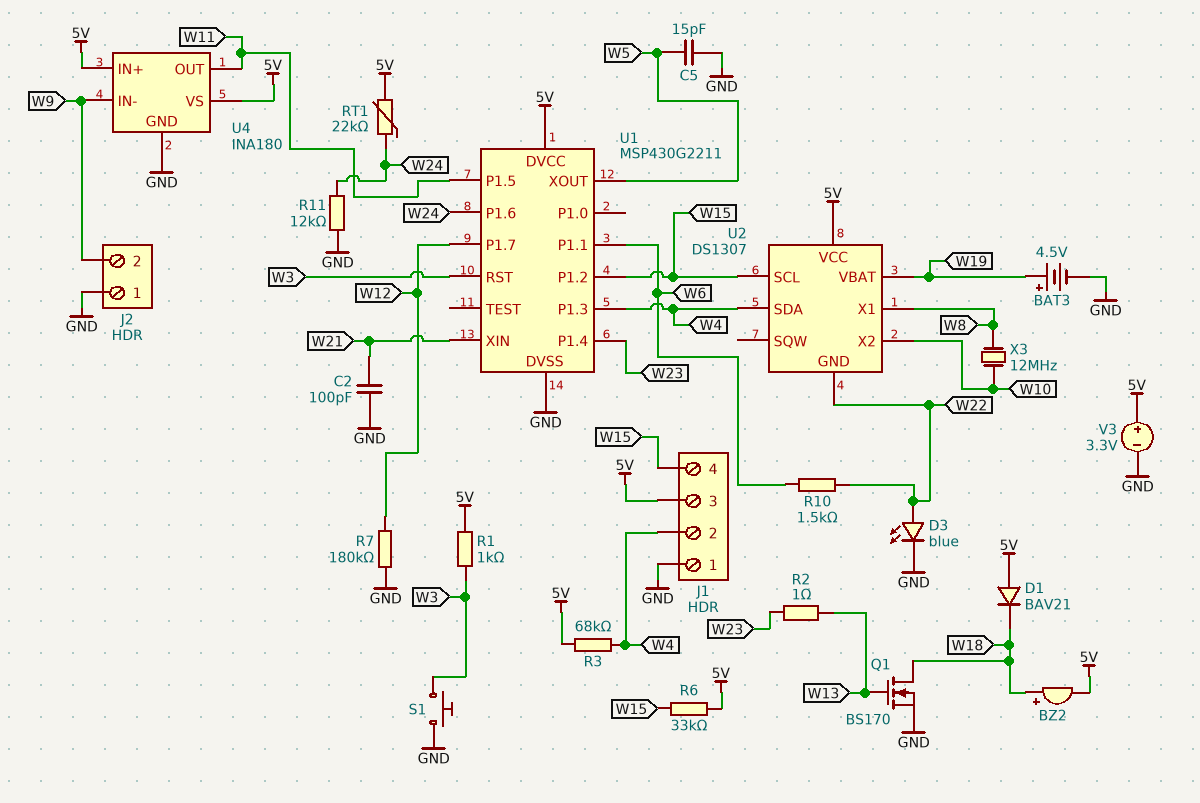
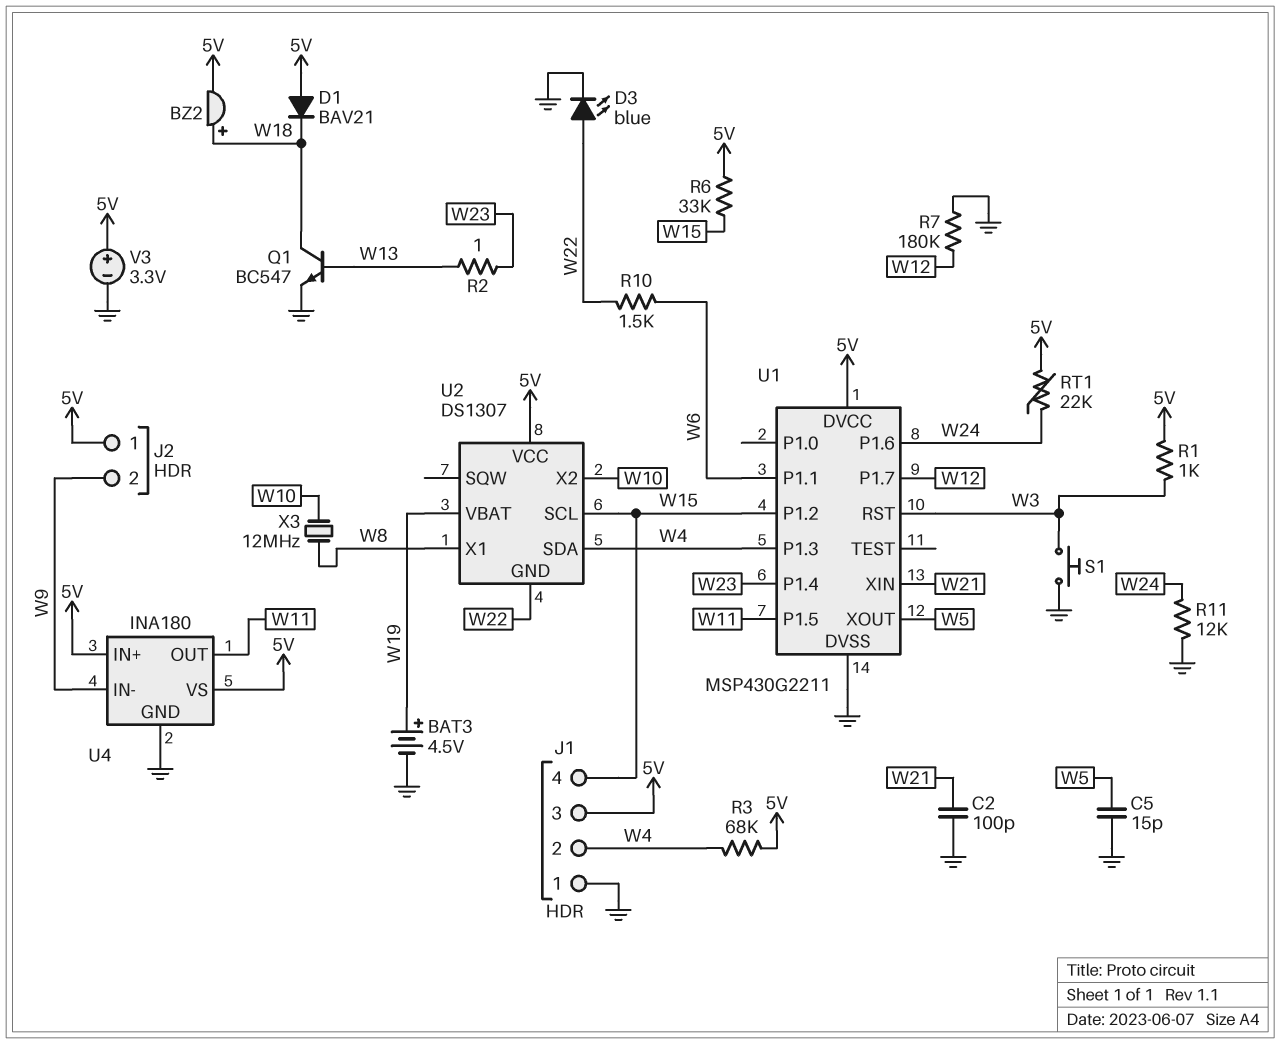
J2 pin 1: GND -> 5V
Q1: NMOS BS170 (G W13, D W18, S GND) -> NPN BC547 (B W13, C W18, E GND)

